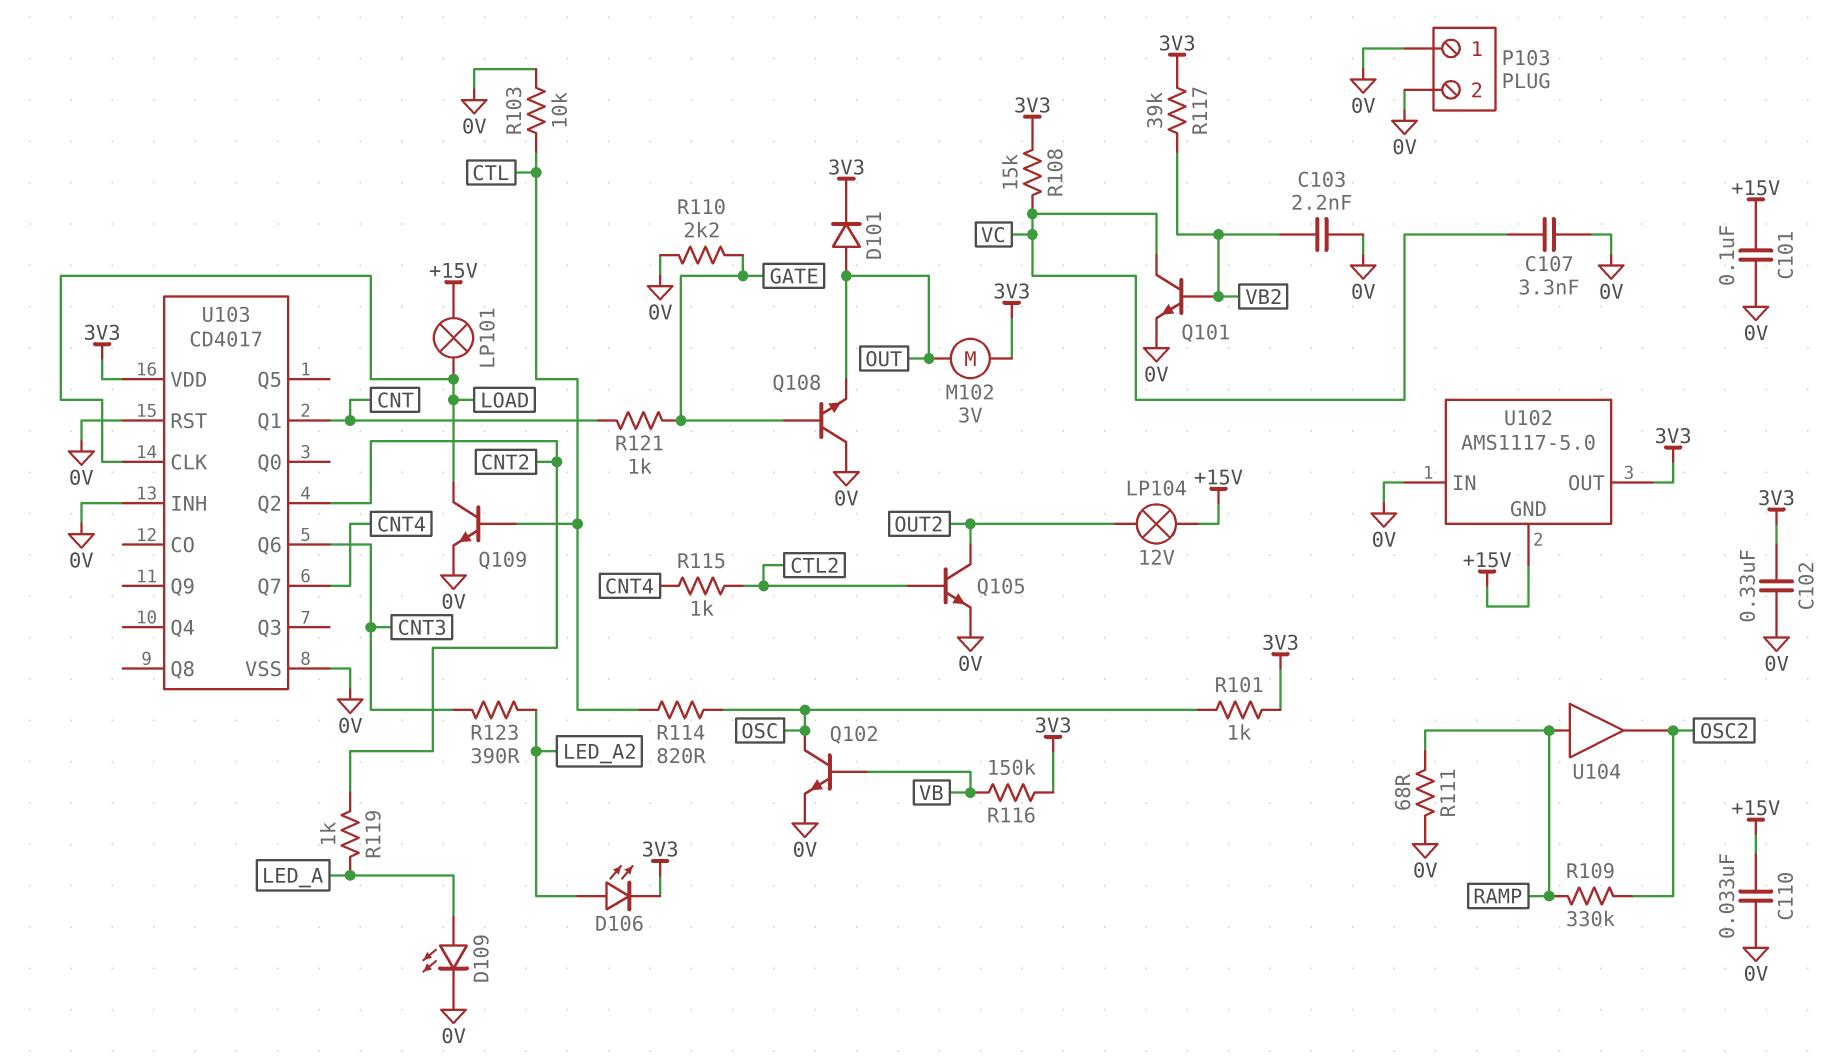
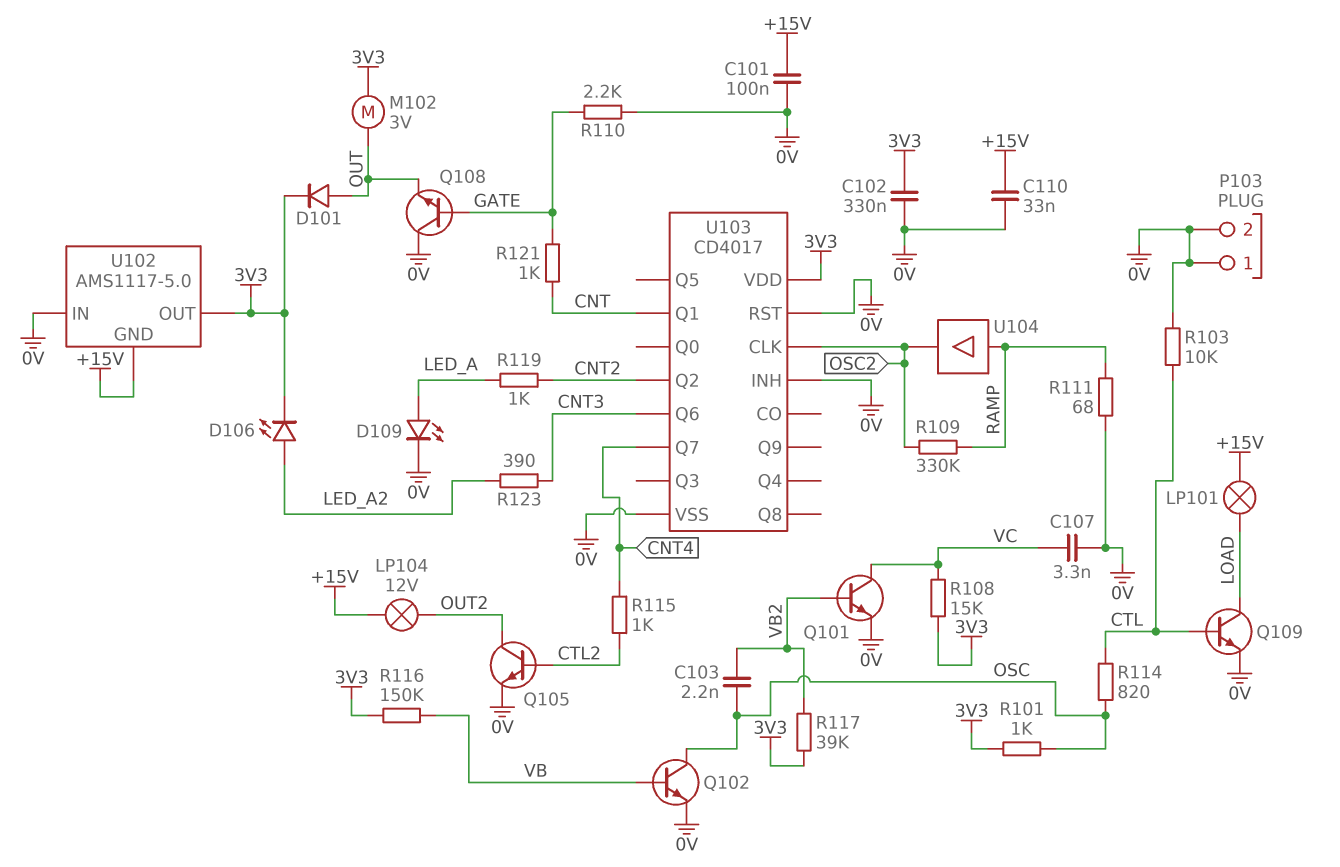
C103: 2.2nF (0V, VB2) -> 2.2nF (OSC, VB2)
U103 pin CLK: LOAD -> OSC2

